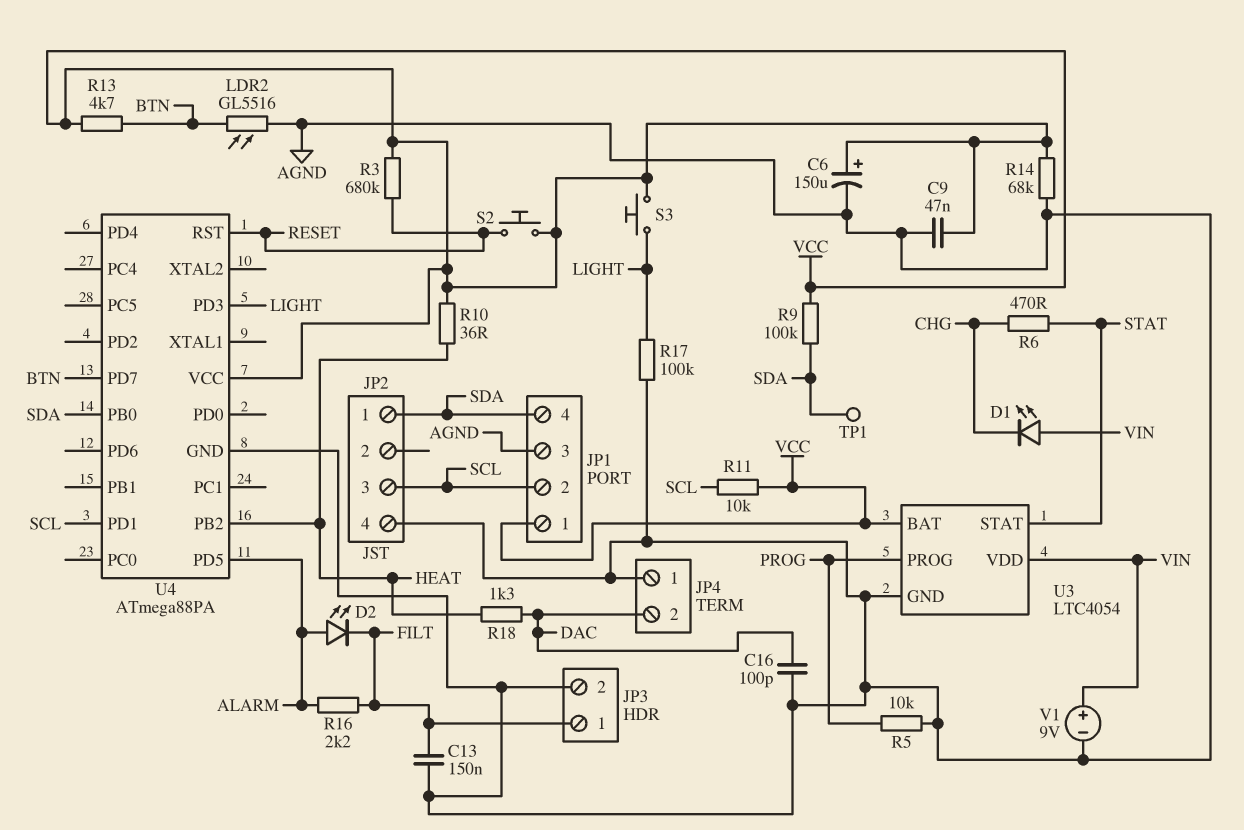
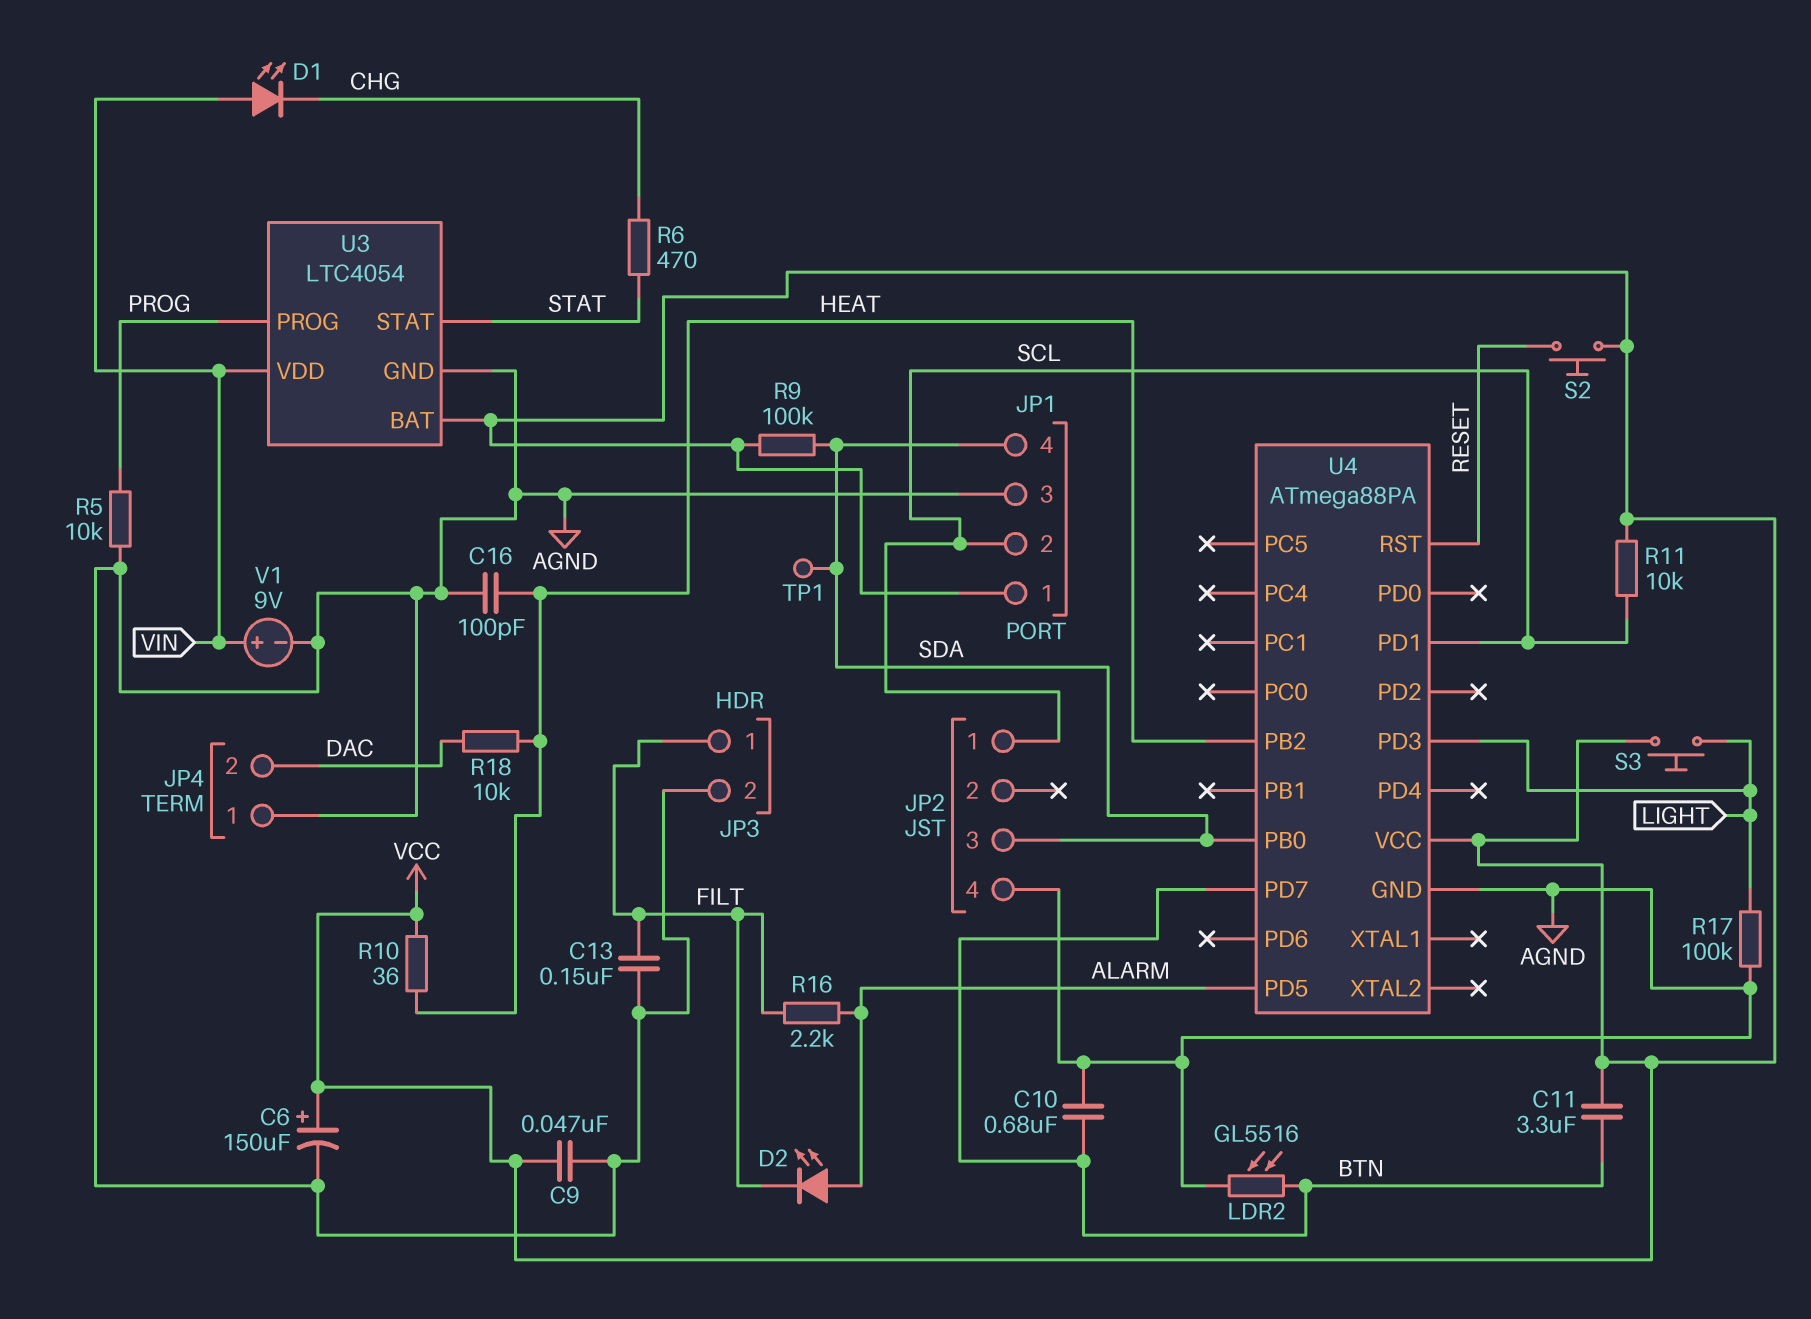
C10: none -> 680nF (AGND, BTN)
C11: none -> 3.3uF (BTN, VCC)
C16: 100pF (AGND, DAC) -> 100pF (AGND, HEAT)
JP2 pin 1: SDA -> SCL
JP2 pin 3: SCL -> SDA
R3: 680k (RESET, VCC) -> none
R13: 4.7k (BTN, VCC) -> none
R14: 68k (AGND, VCC) -> none
R18: 1.3k (DAC, HEAT) -> 10k (DAC, HEAT)

